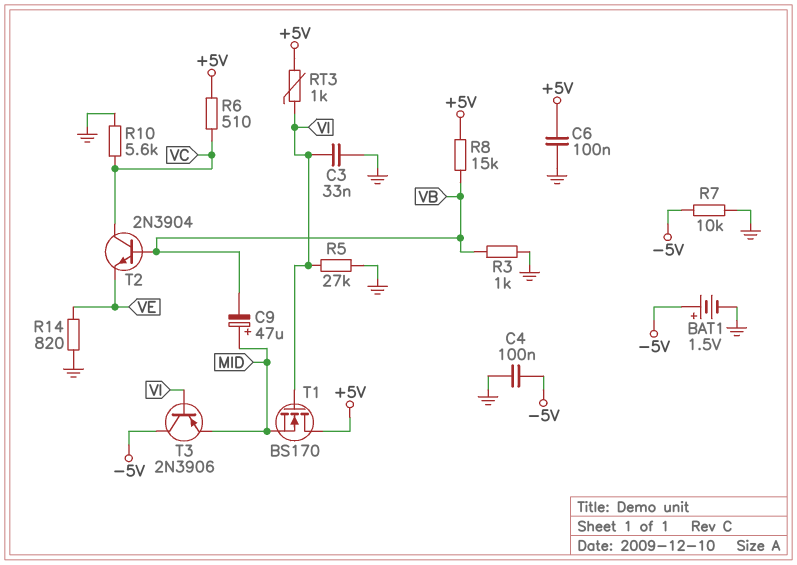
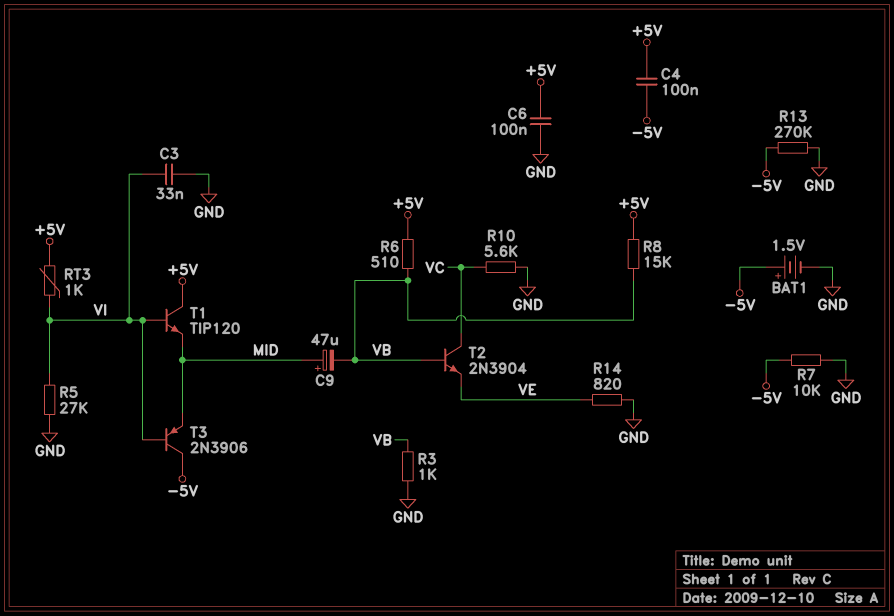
C4: 100nF (-5V, GND) -> 100nF (+5V, -5V)
R6: 510 (+5V, VC) -> 510 (+5V, VB)
R13: none -> 270k (-5V, GND)
T1: NMOS BS170 (G VI, D +5V, S MID) -> NPN TIP120 (B VI, C +5V, E MID)

